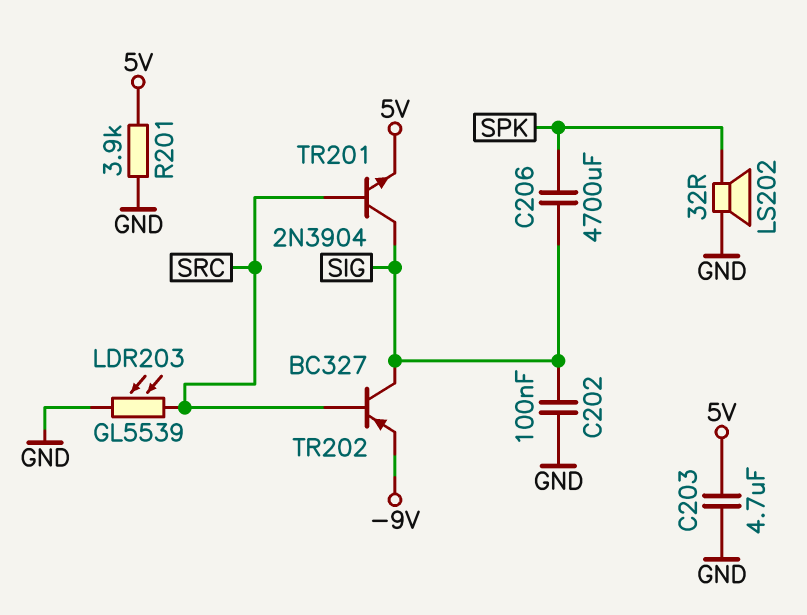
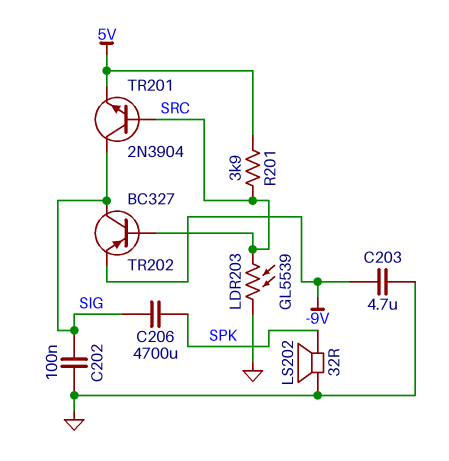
C203: 4.7uF (5V, GND) -> 4.7uF (-9V, GND)
R201: 3.9k (5V, GND) -> 3.9k (5V, SRC)

